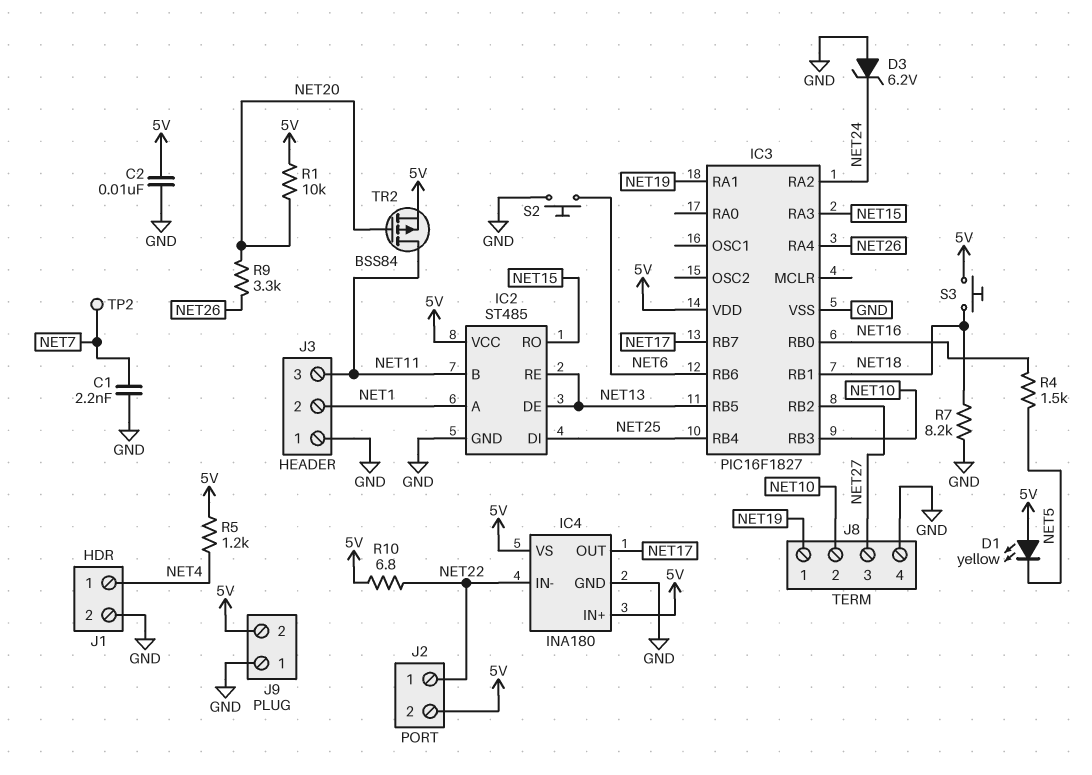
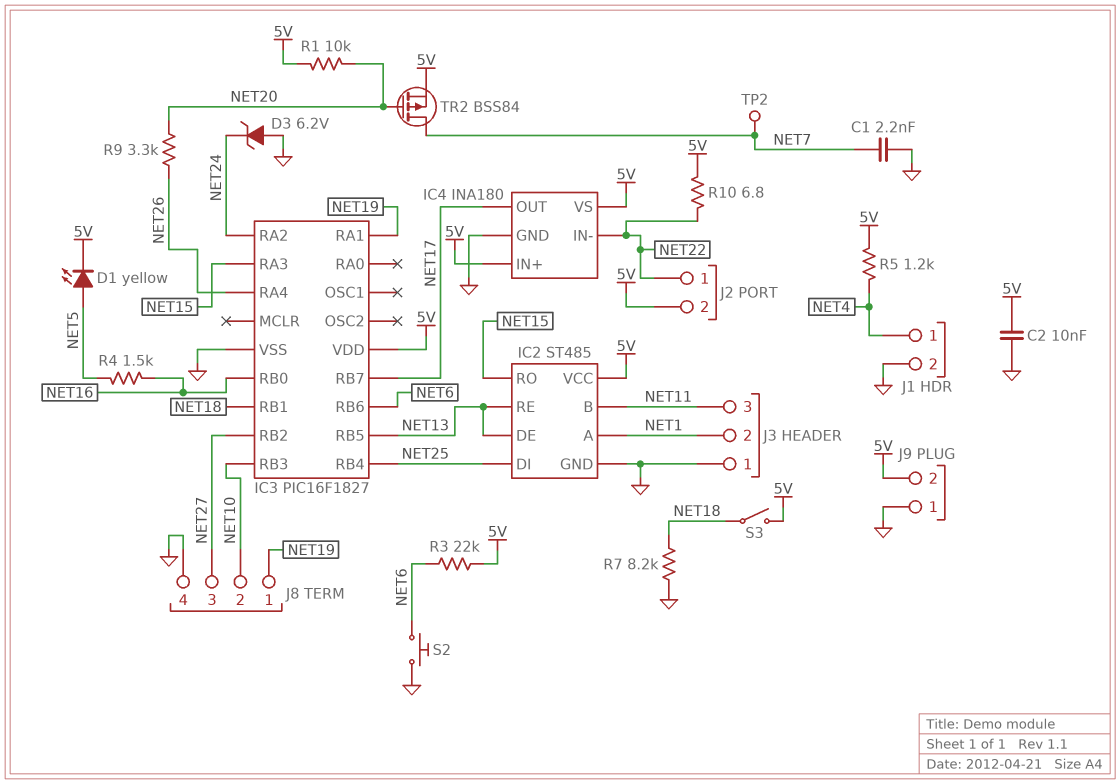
D1: LED yellow (A 5V, K NET5) -> LED yellow (A NET5, K 5V)
R3: none -> 22k (5V, NET6)
S3: button (5V, NET18) -> switch (5V, NET18)
TR2: PMOS BSS84 (G NET20, D NET11, S 5V) -> PMOS BSS84 (G NET20, D NET7, S 5V)

